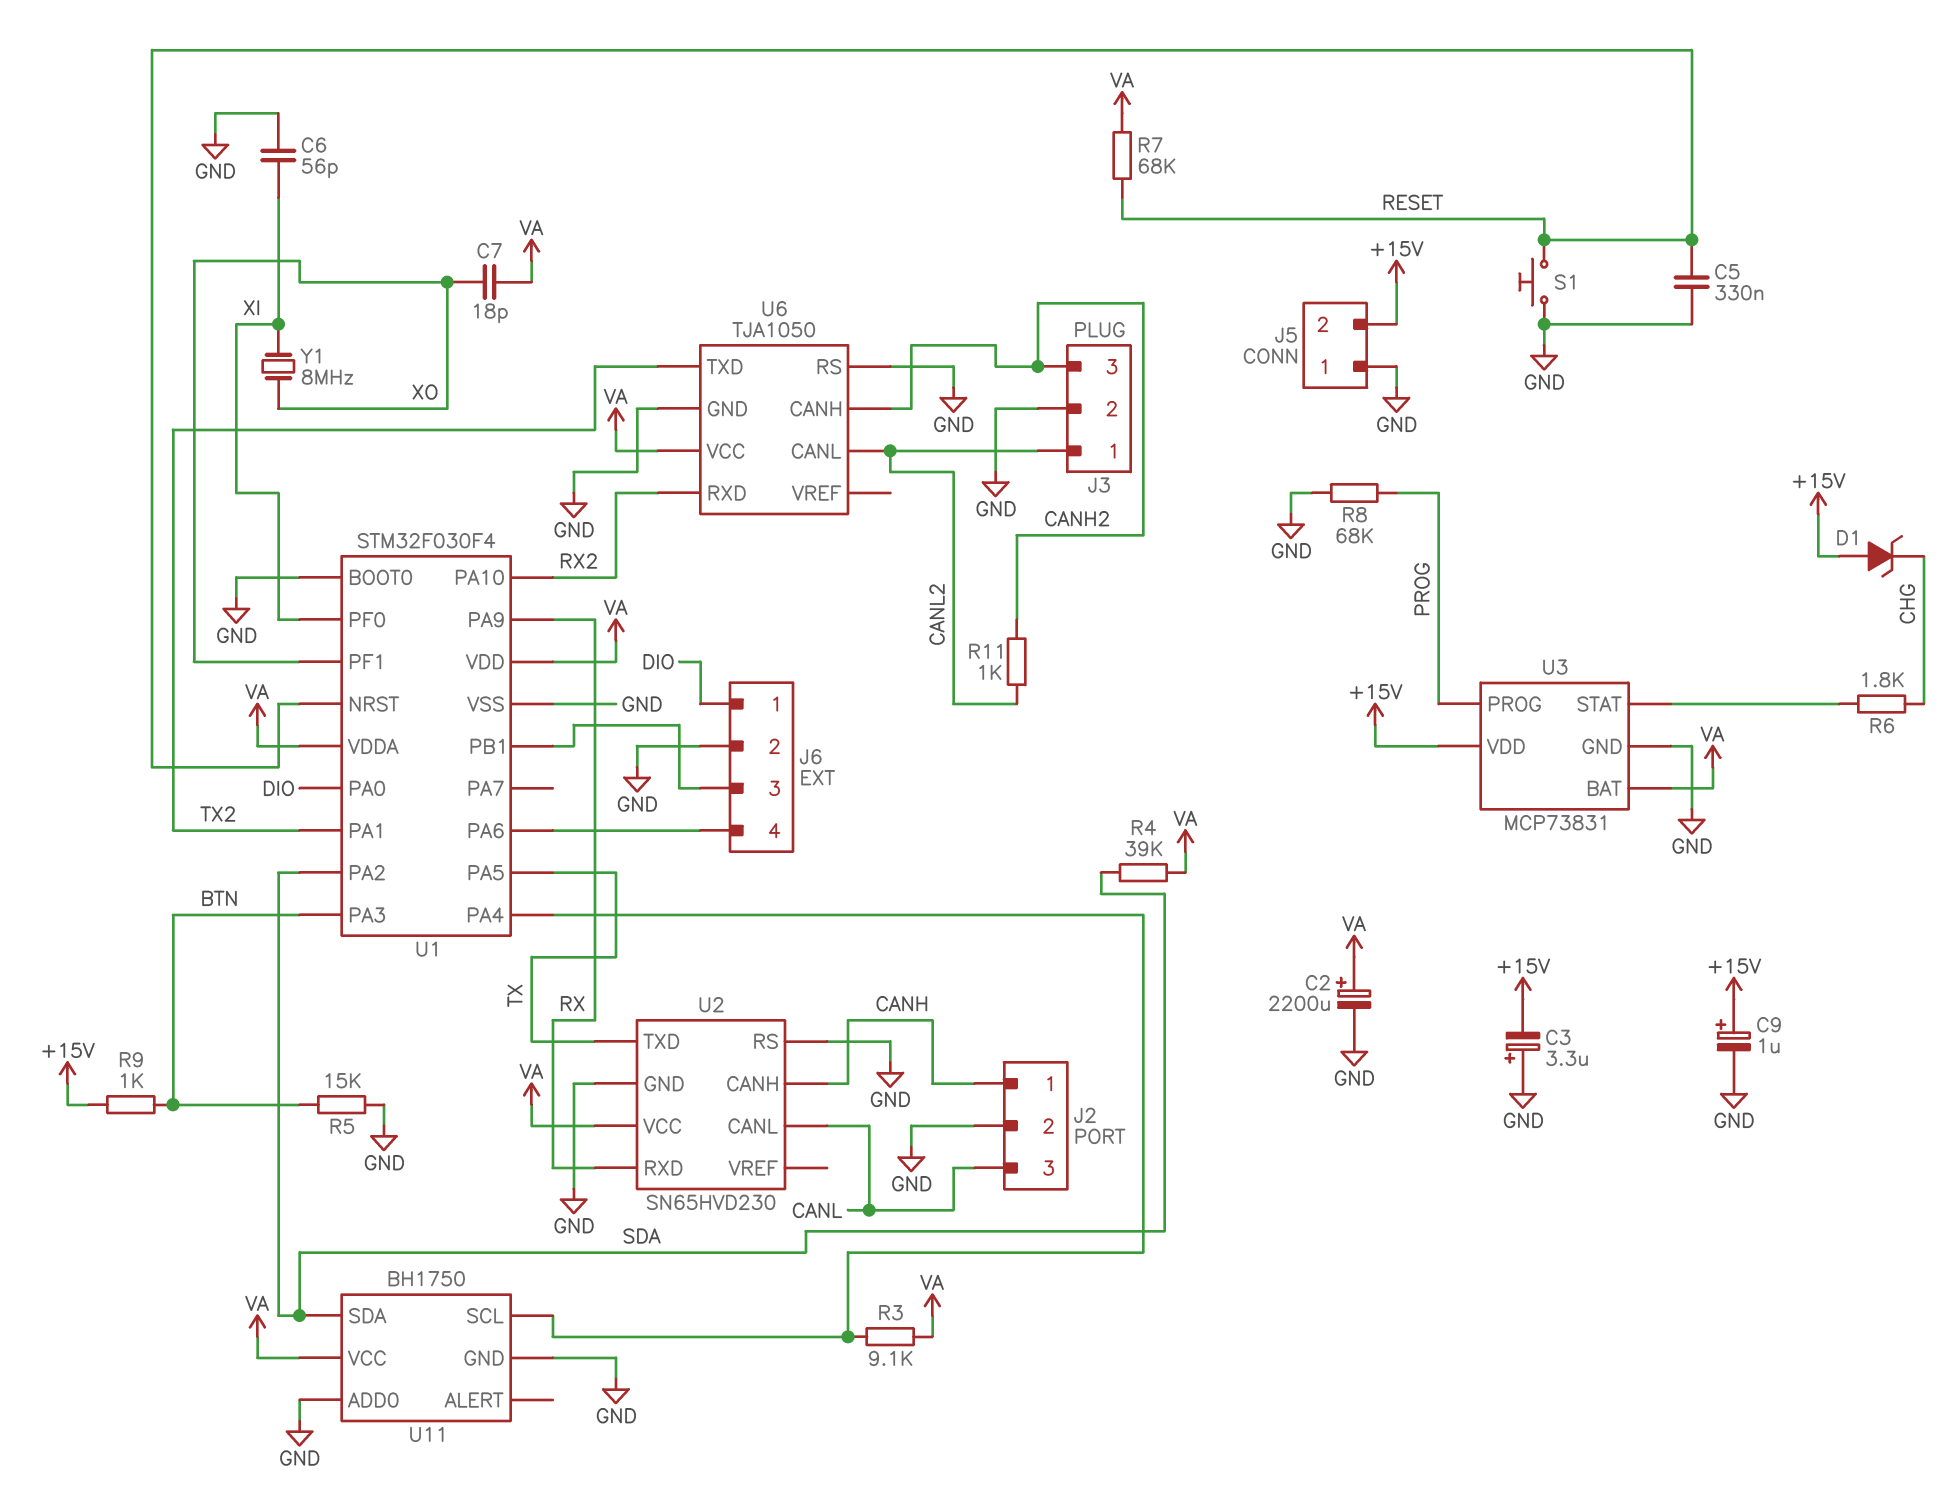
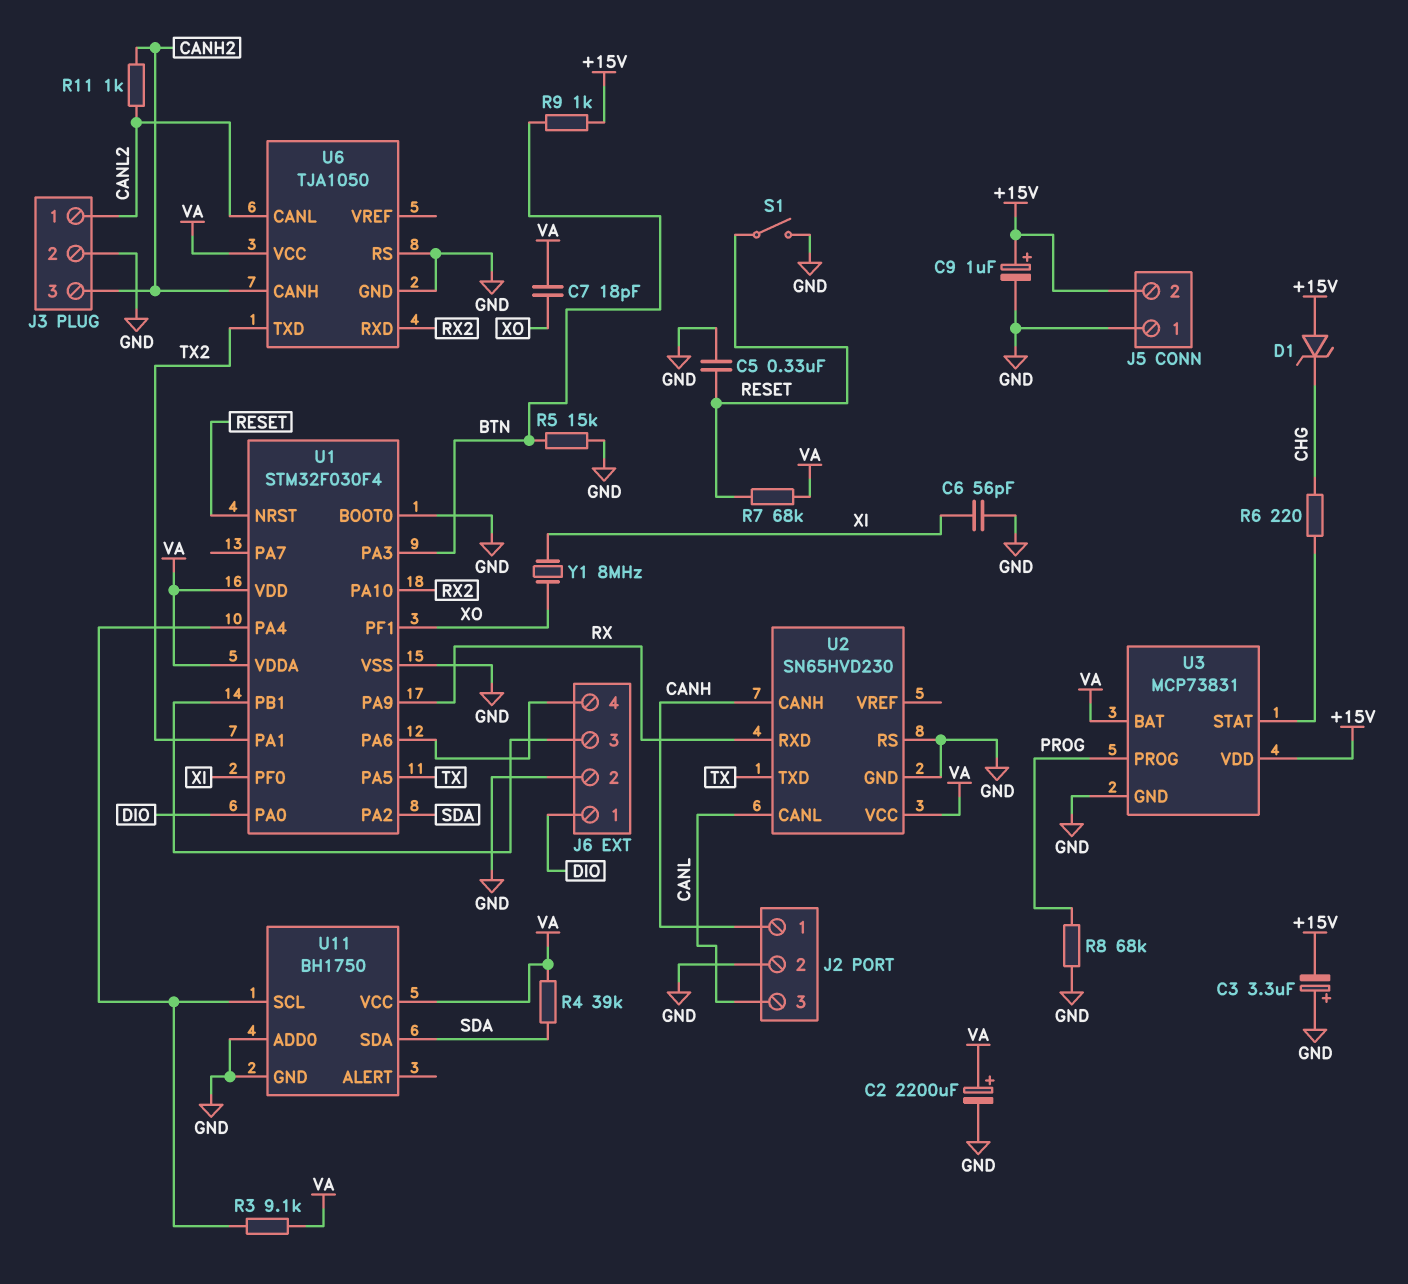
R6: 1.8k (CHG, U3/STAT) -> 220 (CHG, U3/STAT)
S1: button (GND, RESET) -> switch (GND, RESET)

